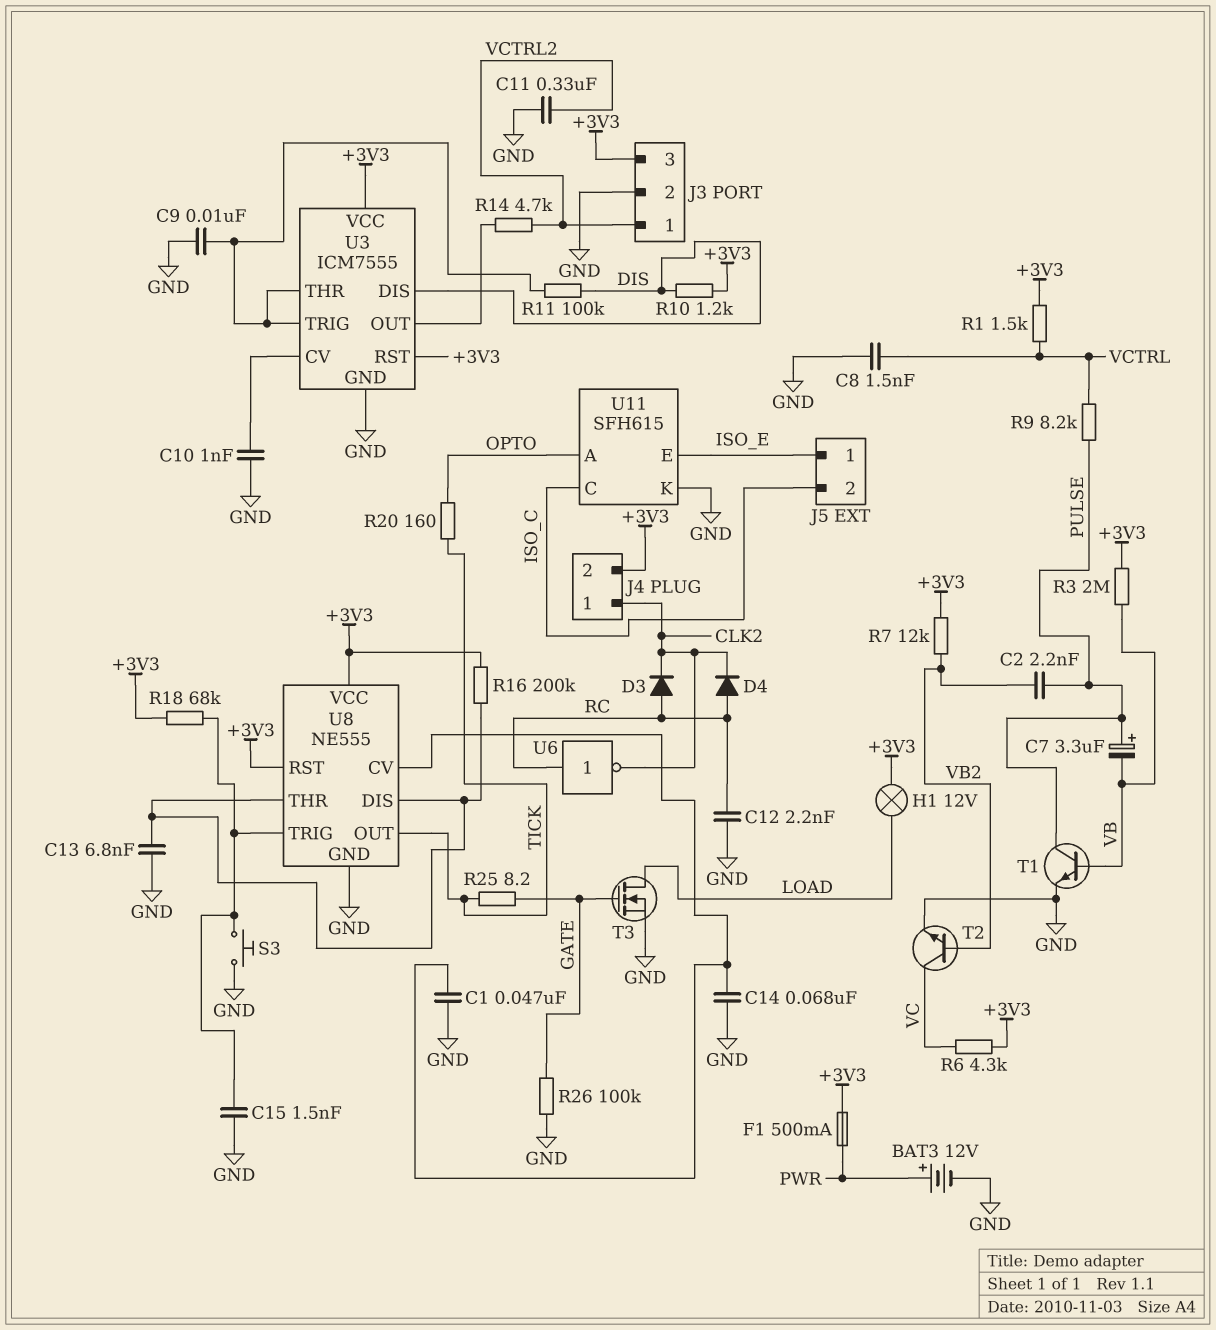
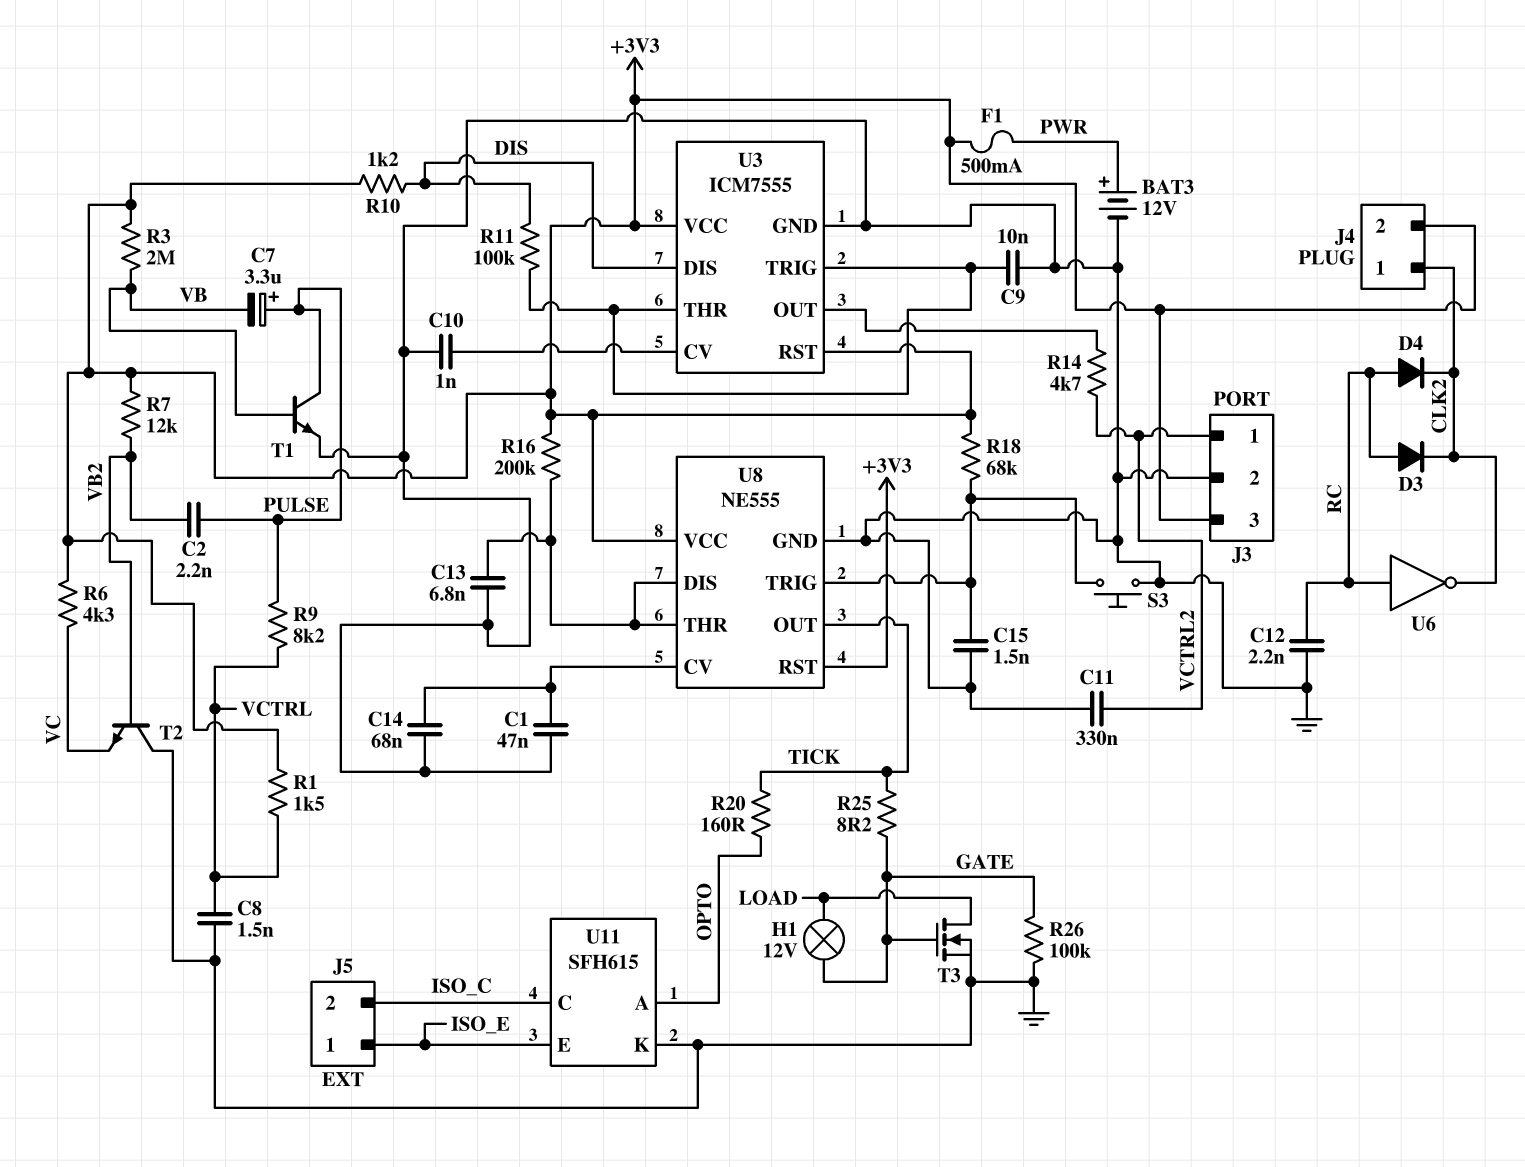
H1: lamp 12V (+3V3, LOAD) -> lamp 12V (GATE, LOAD)
T2: NPN (B VB2, C VC, E GND) -> NPN (B VB2, C GND, E VC)

